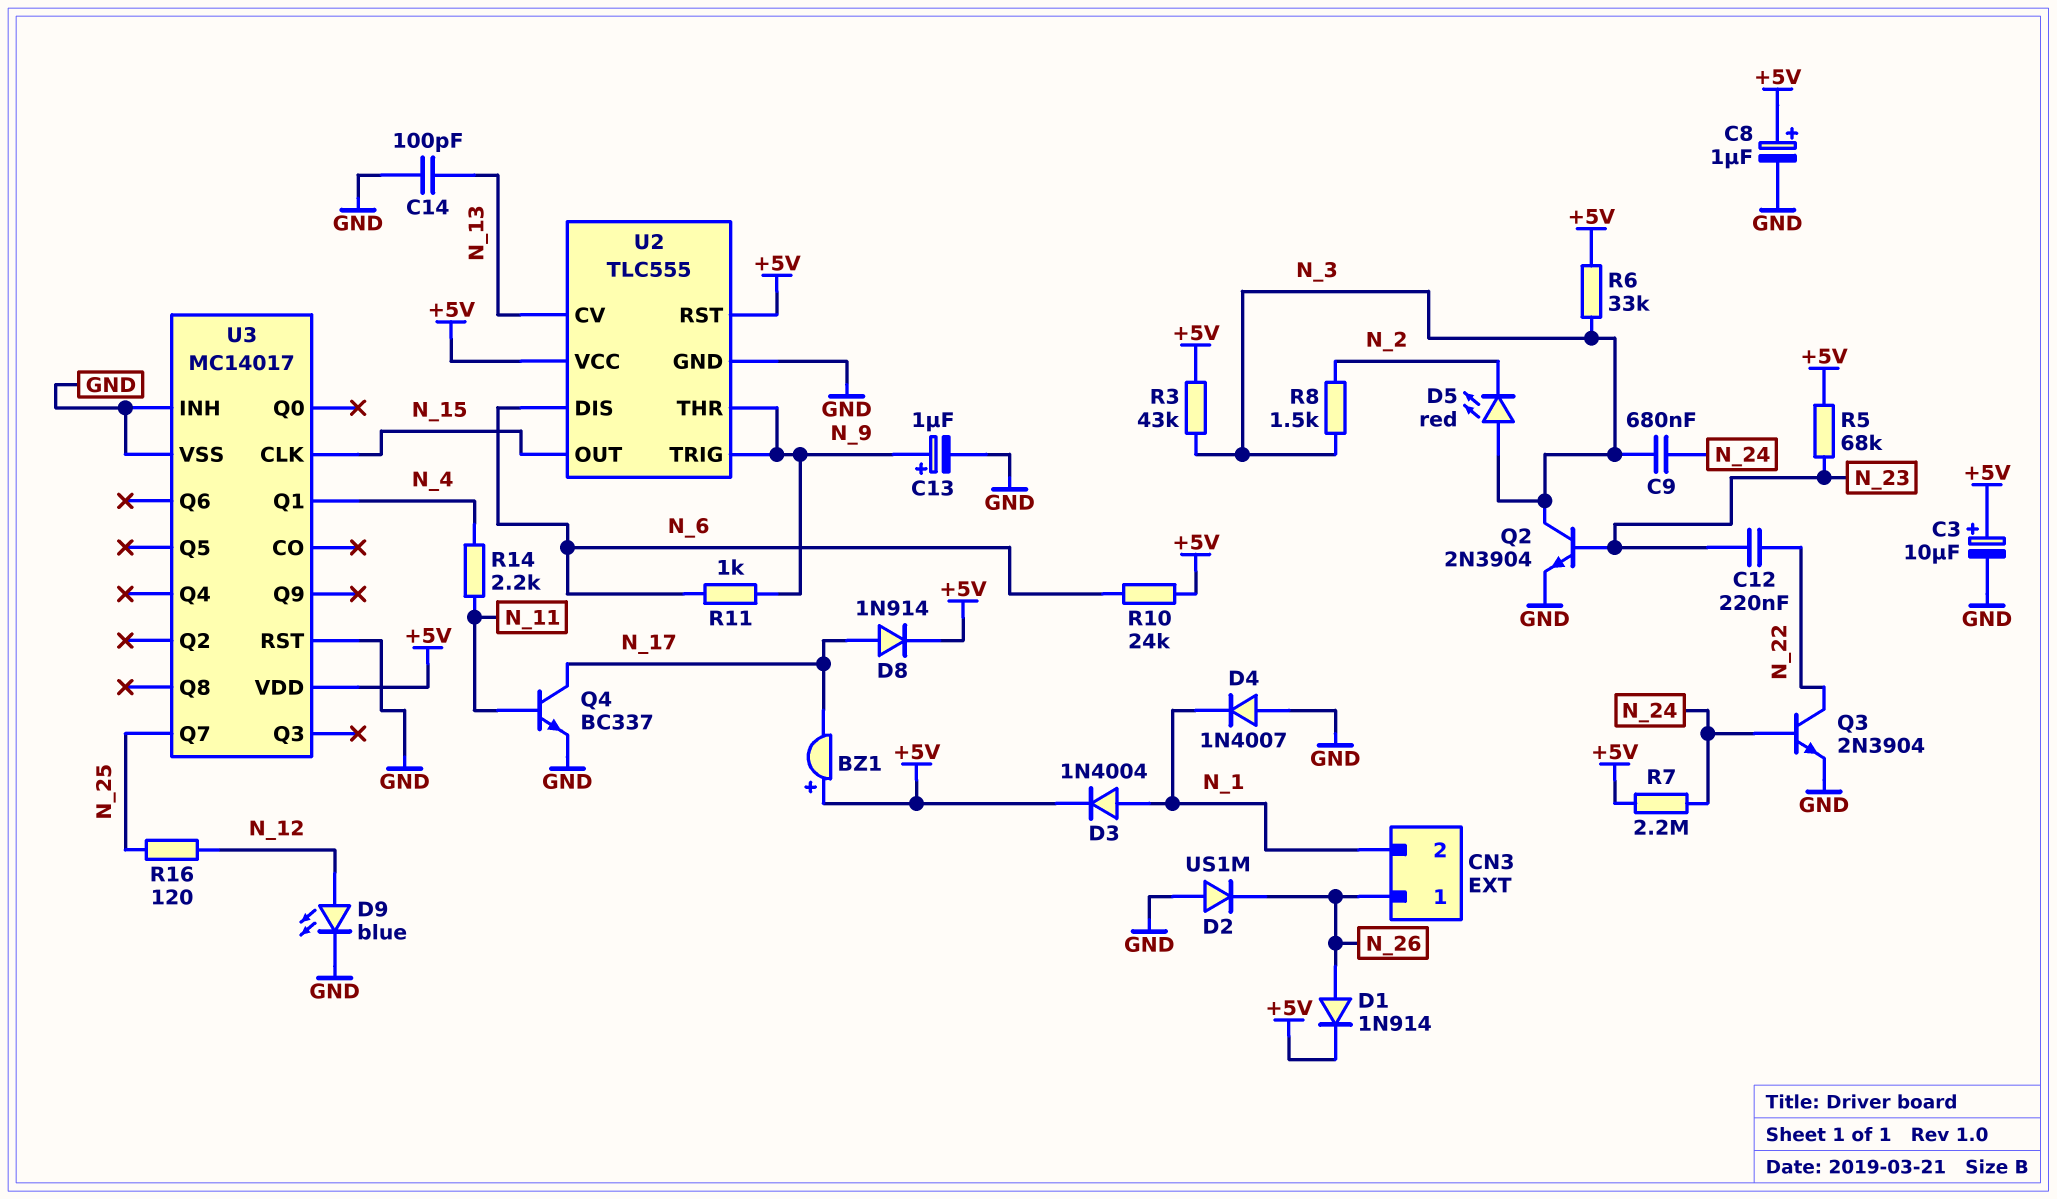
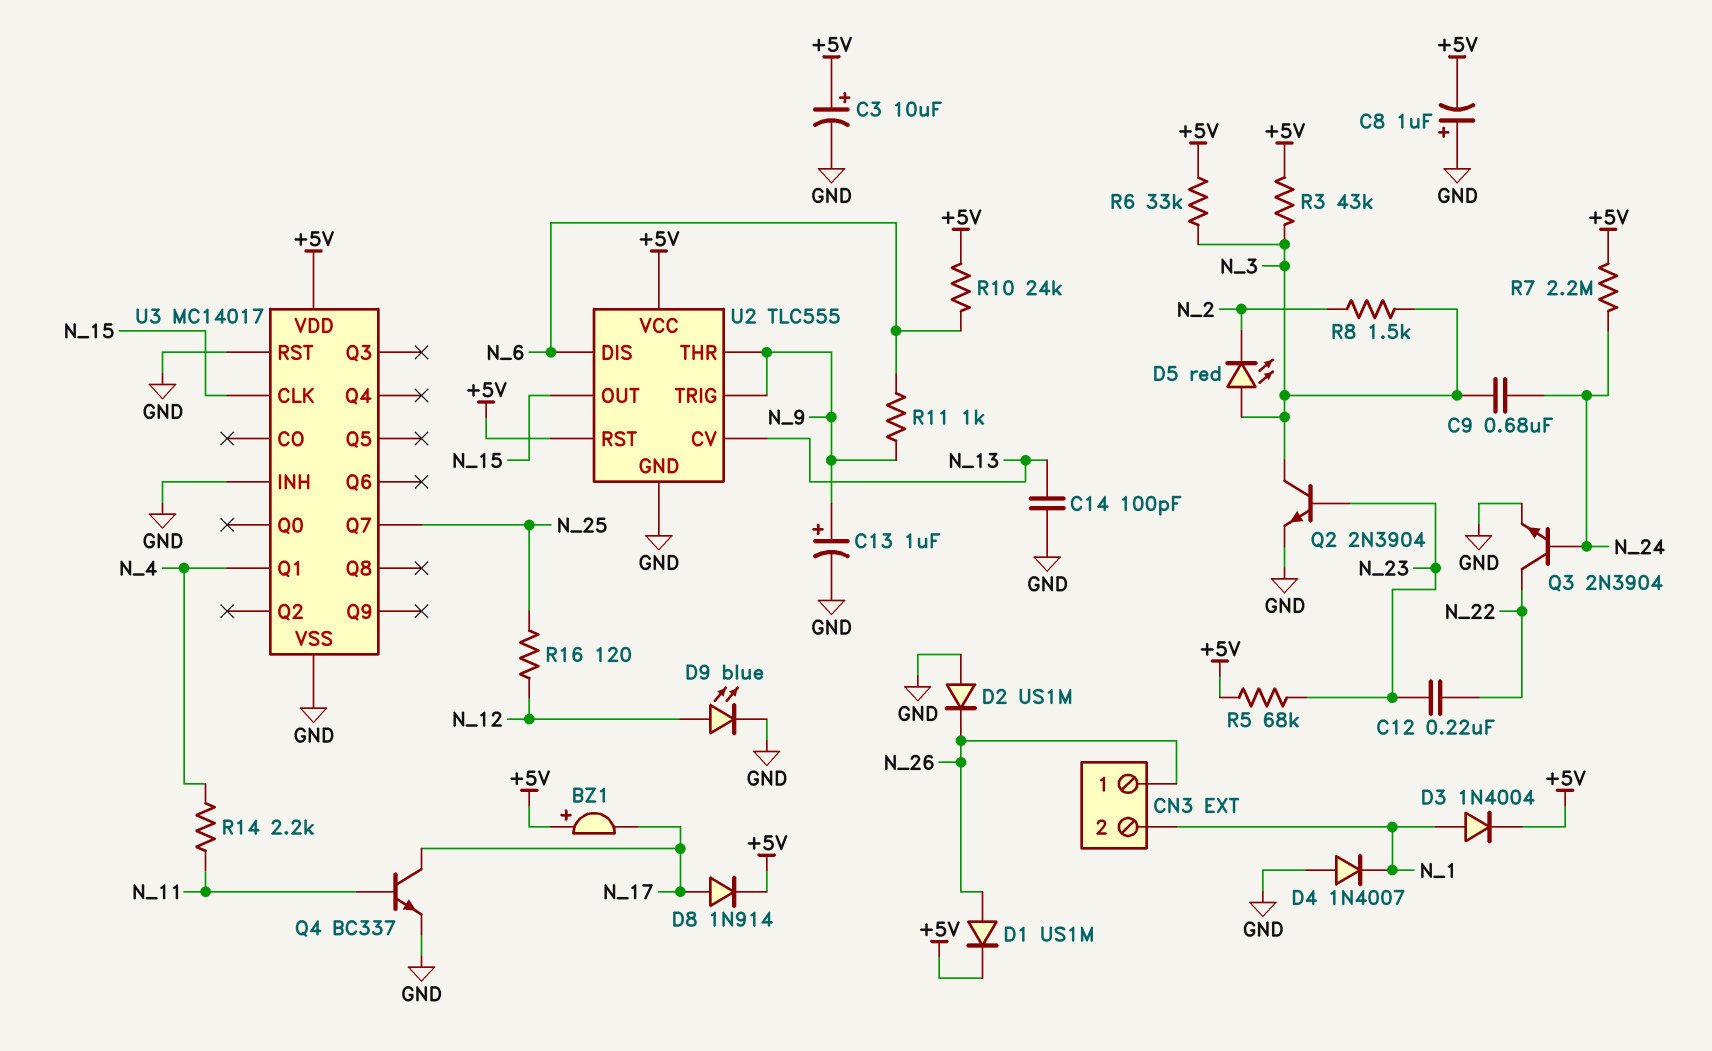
C8: 1uF (plus +5V, minus GND) -> 1uF (plus GND, minus +5V)
D1: diode 1N914 (A N_26, K +5V) -> diode US1M (A N_26, K +5V)

